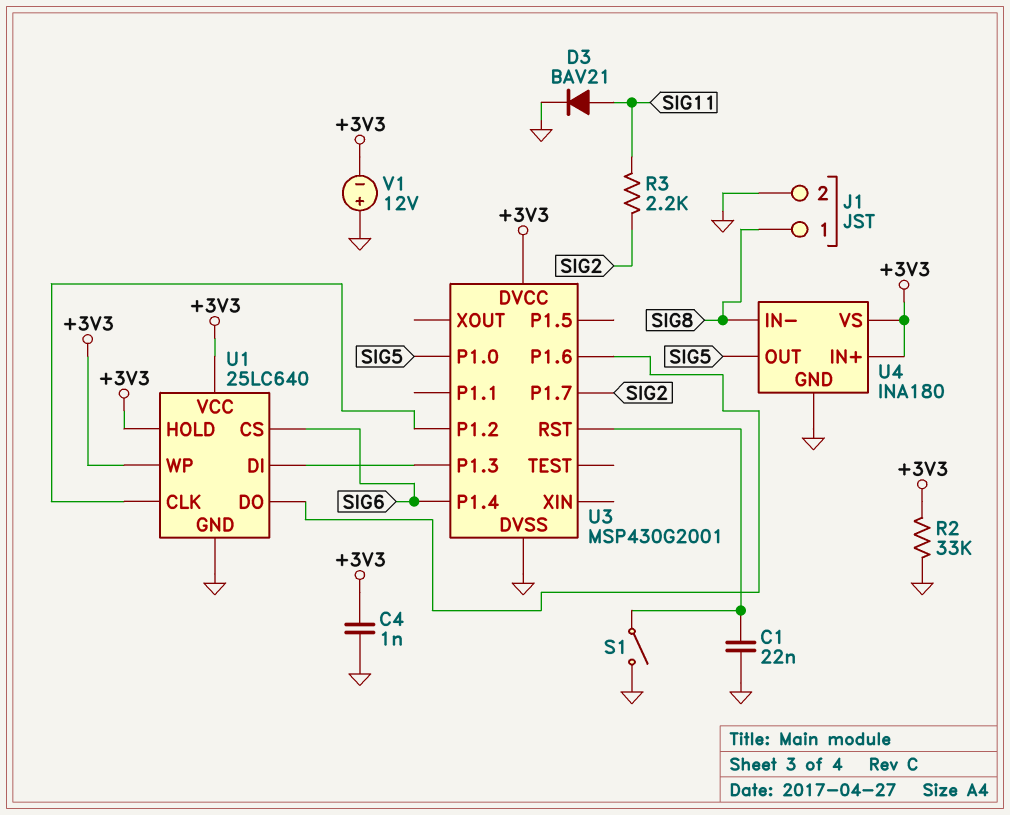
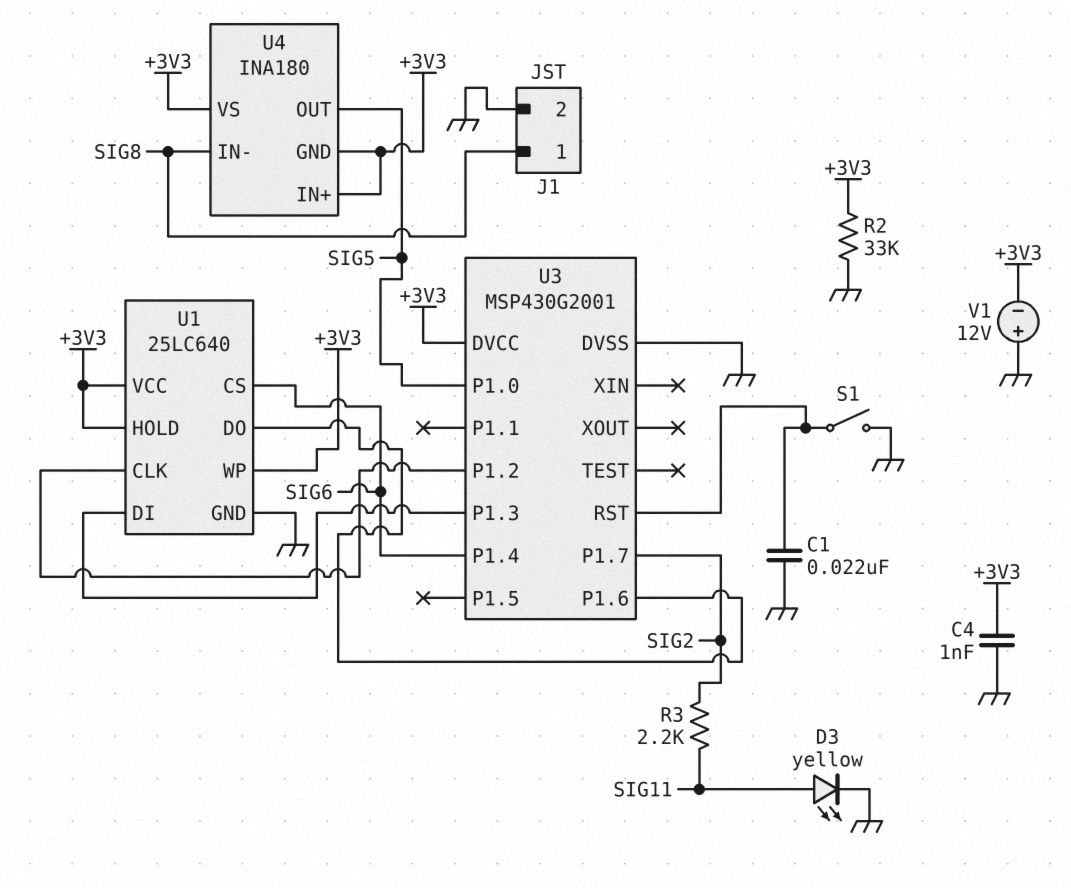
D3: diode BAV21 (A SIG11, K GND) -> LED yellow (A SIG11, K GND)
U4 pin GND: GND -> +3V3

